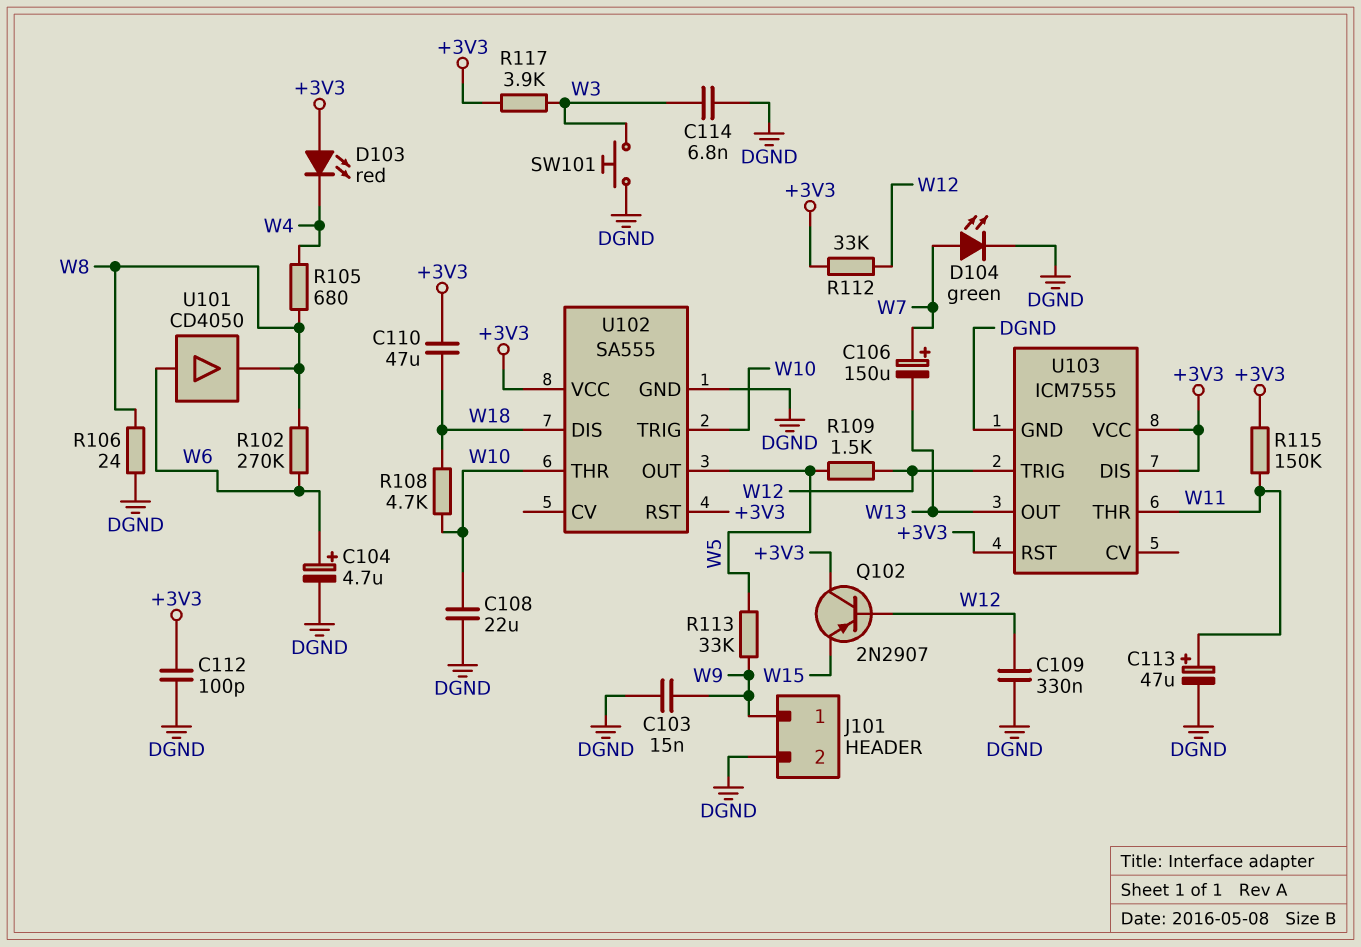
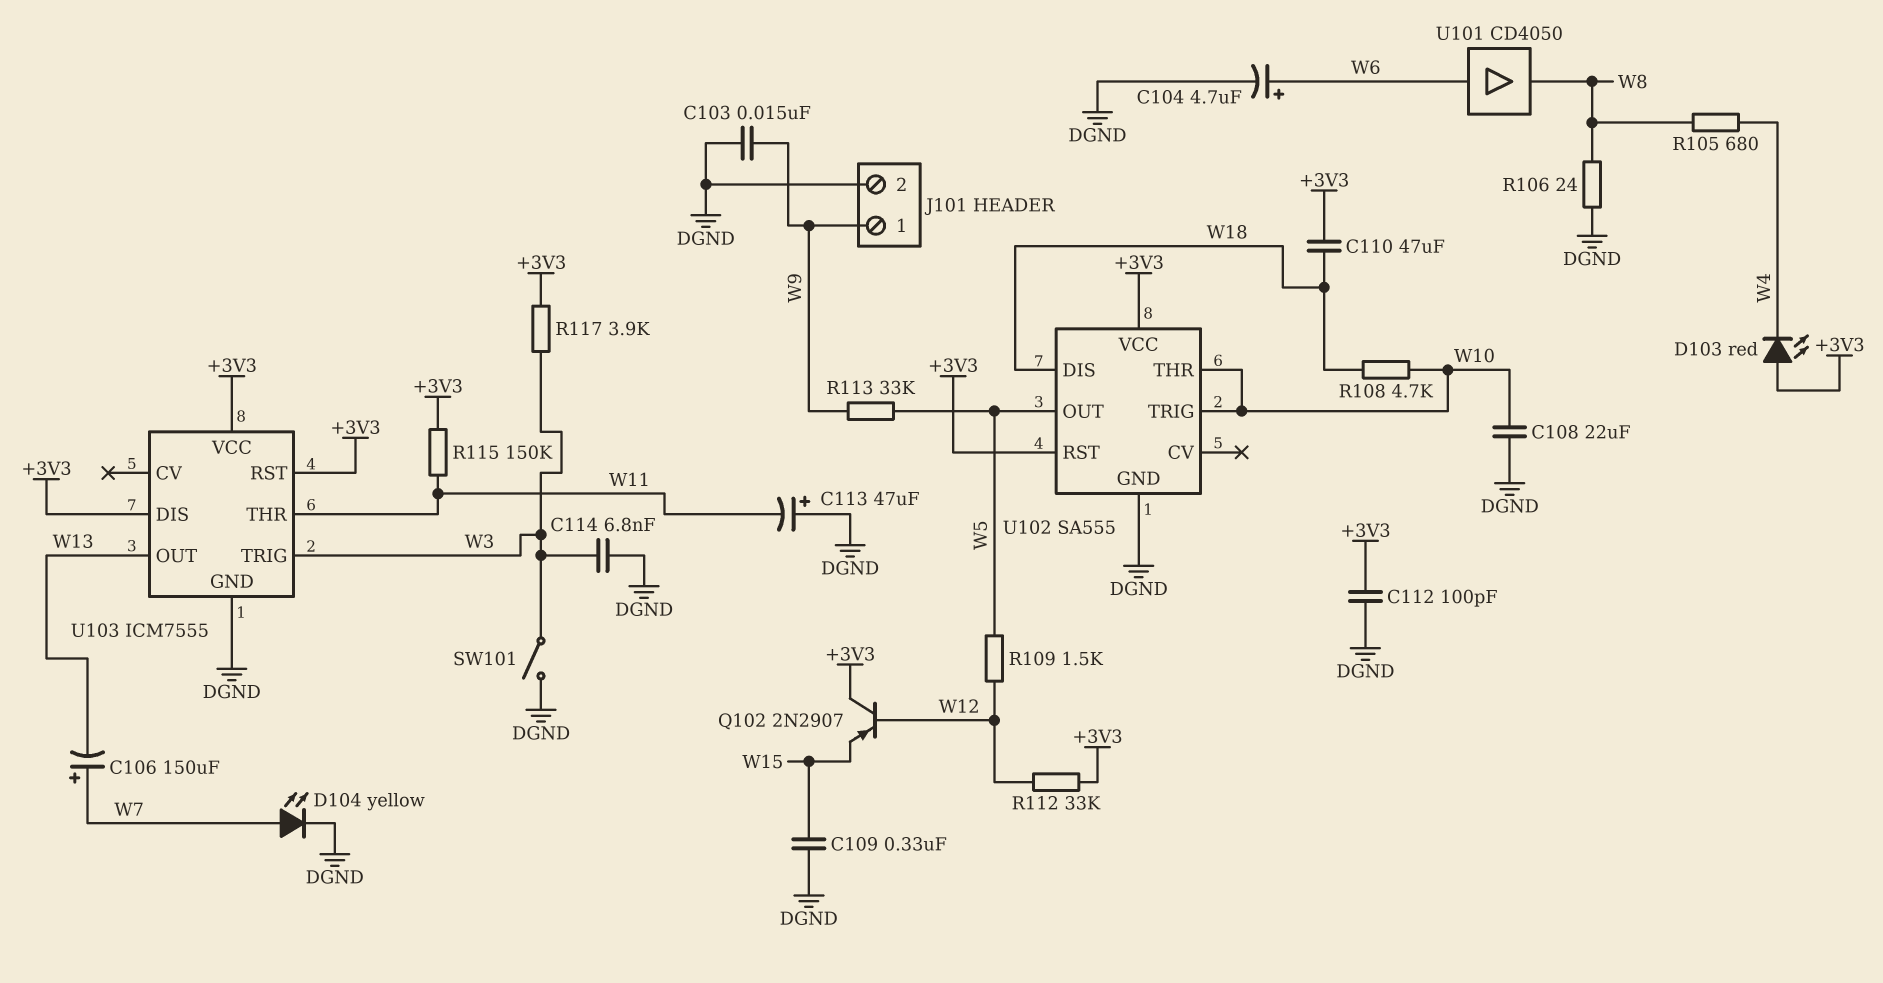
C109: 330nF (DGND, W12) -> 330nF (DGND, W15)
C113: 47uF (plus W11, minus DGND) -> 47uF (plus DGND, minus W11)
D104: LED green (A W7, K DGND) -> LED yellow (A W7, K DGND)
R102: 270k (W6, W8) -> none
SW101: button (DGND, W3) -> switch (DGND, W3)
U103 pin TRIG: W12 -> W3

